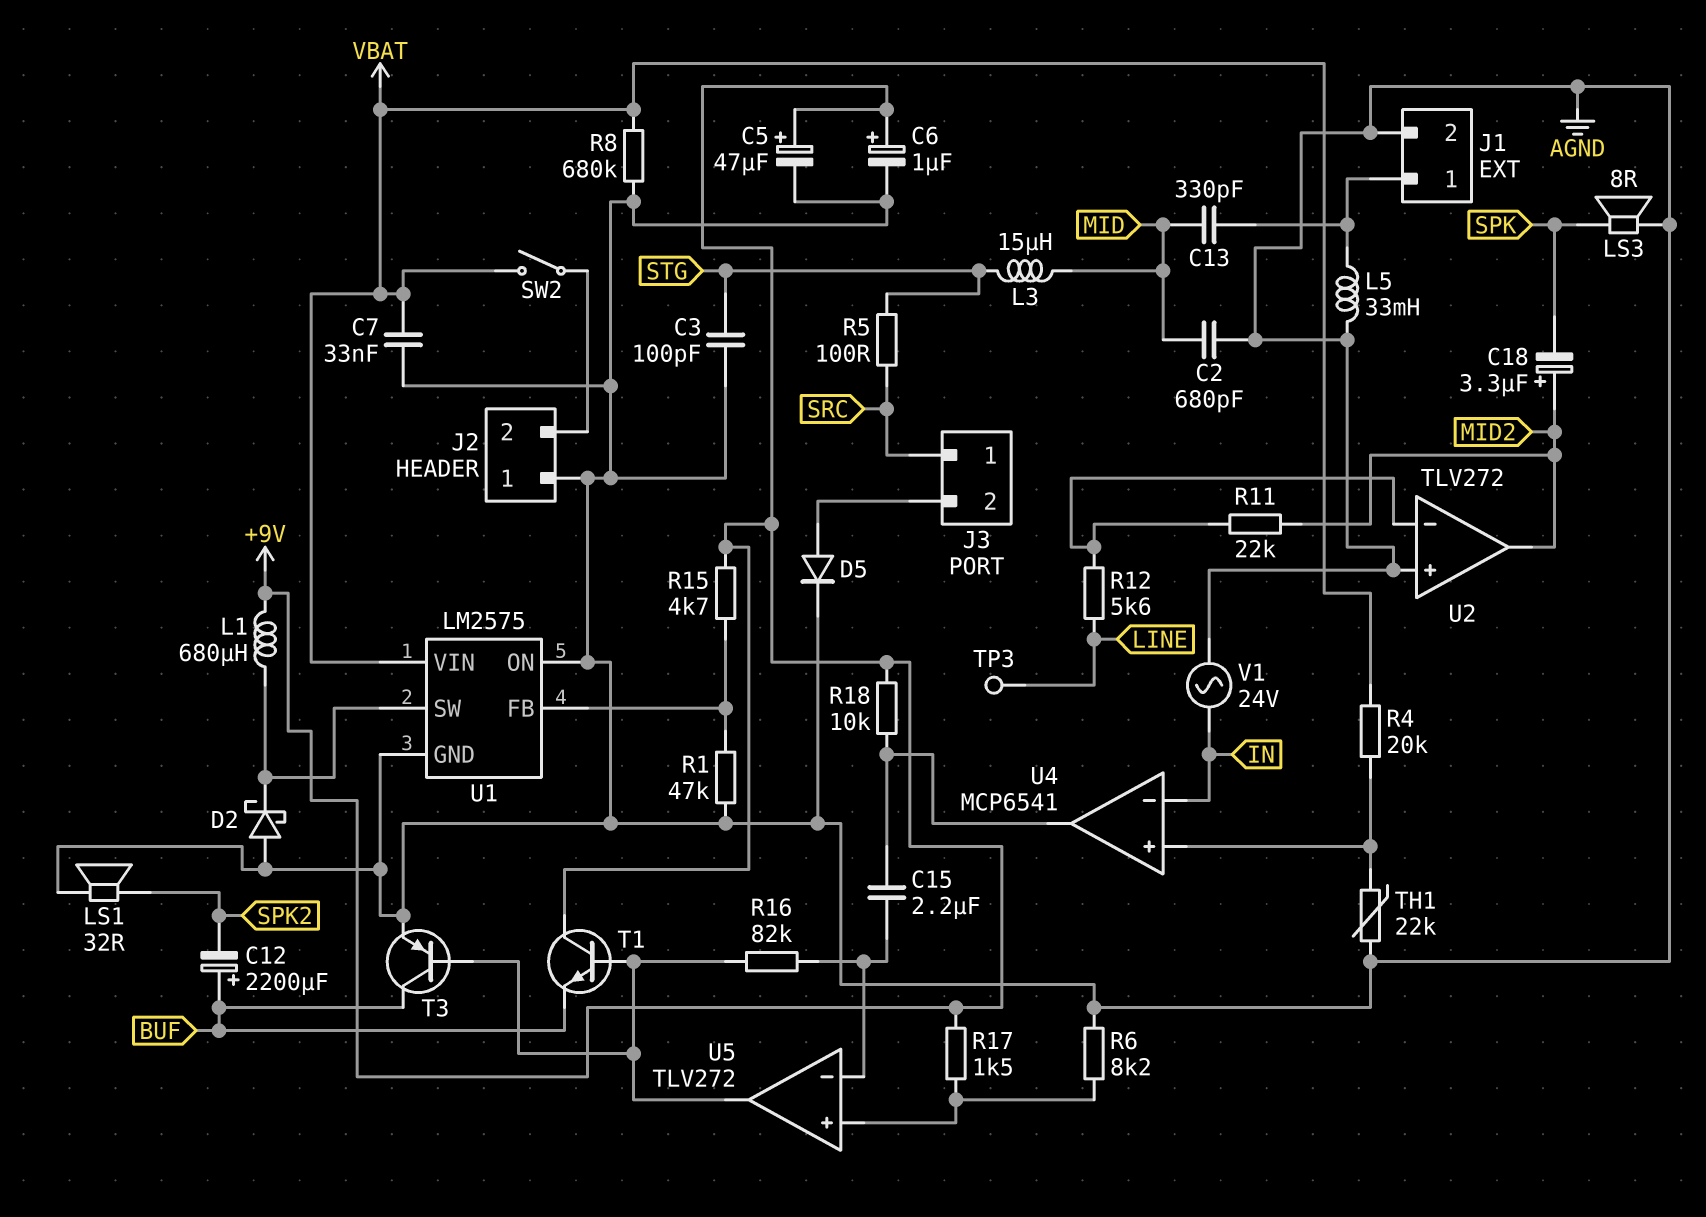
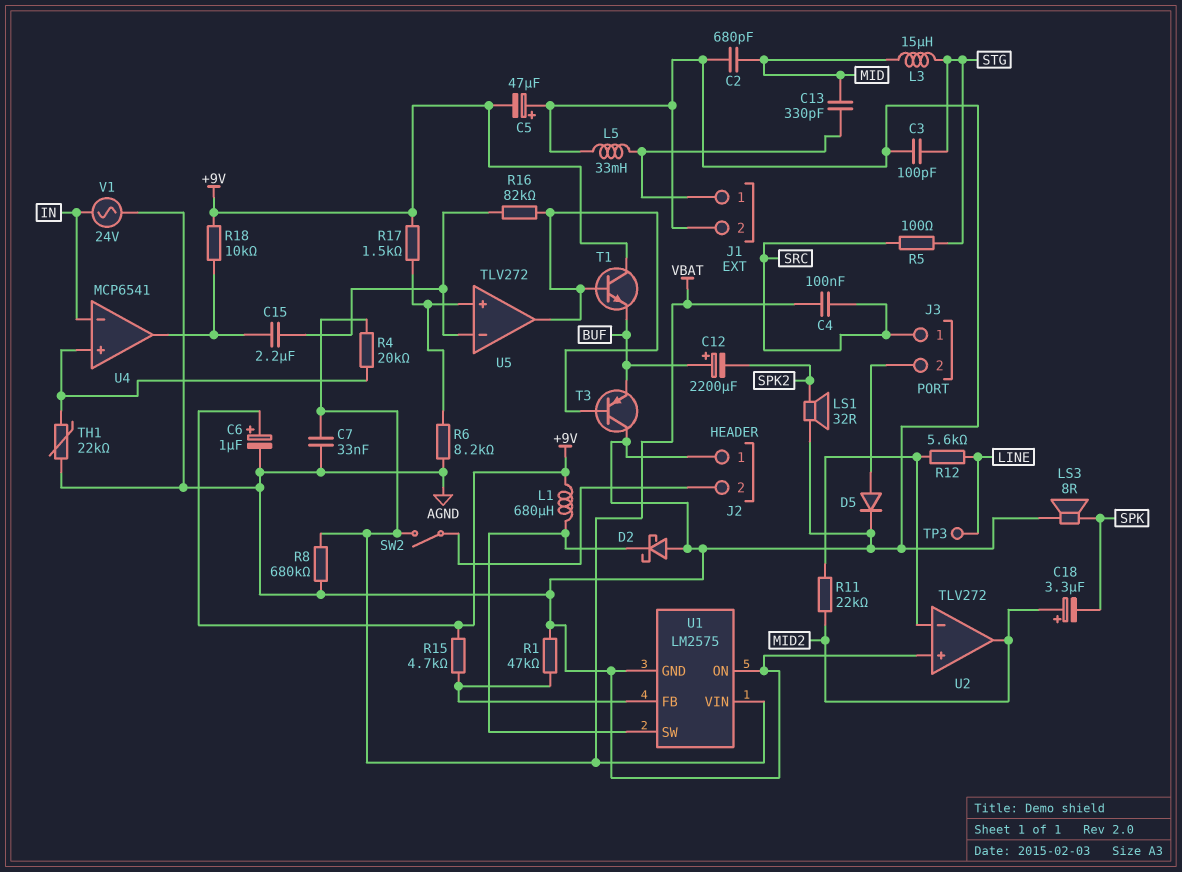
C4: none -> 100nF (SRC, VBAT)
C5: 47uF (plus +9V, minus AGND) -> 47uF (plus AGND, minus +9V)
T3: PNP (B U5/out, C BUF, E AGND) -> PNP (B U5/out, C AGND, E BUF)

